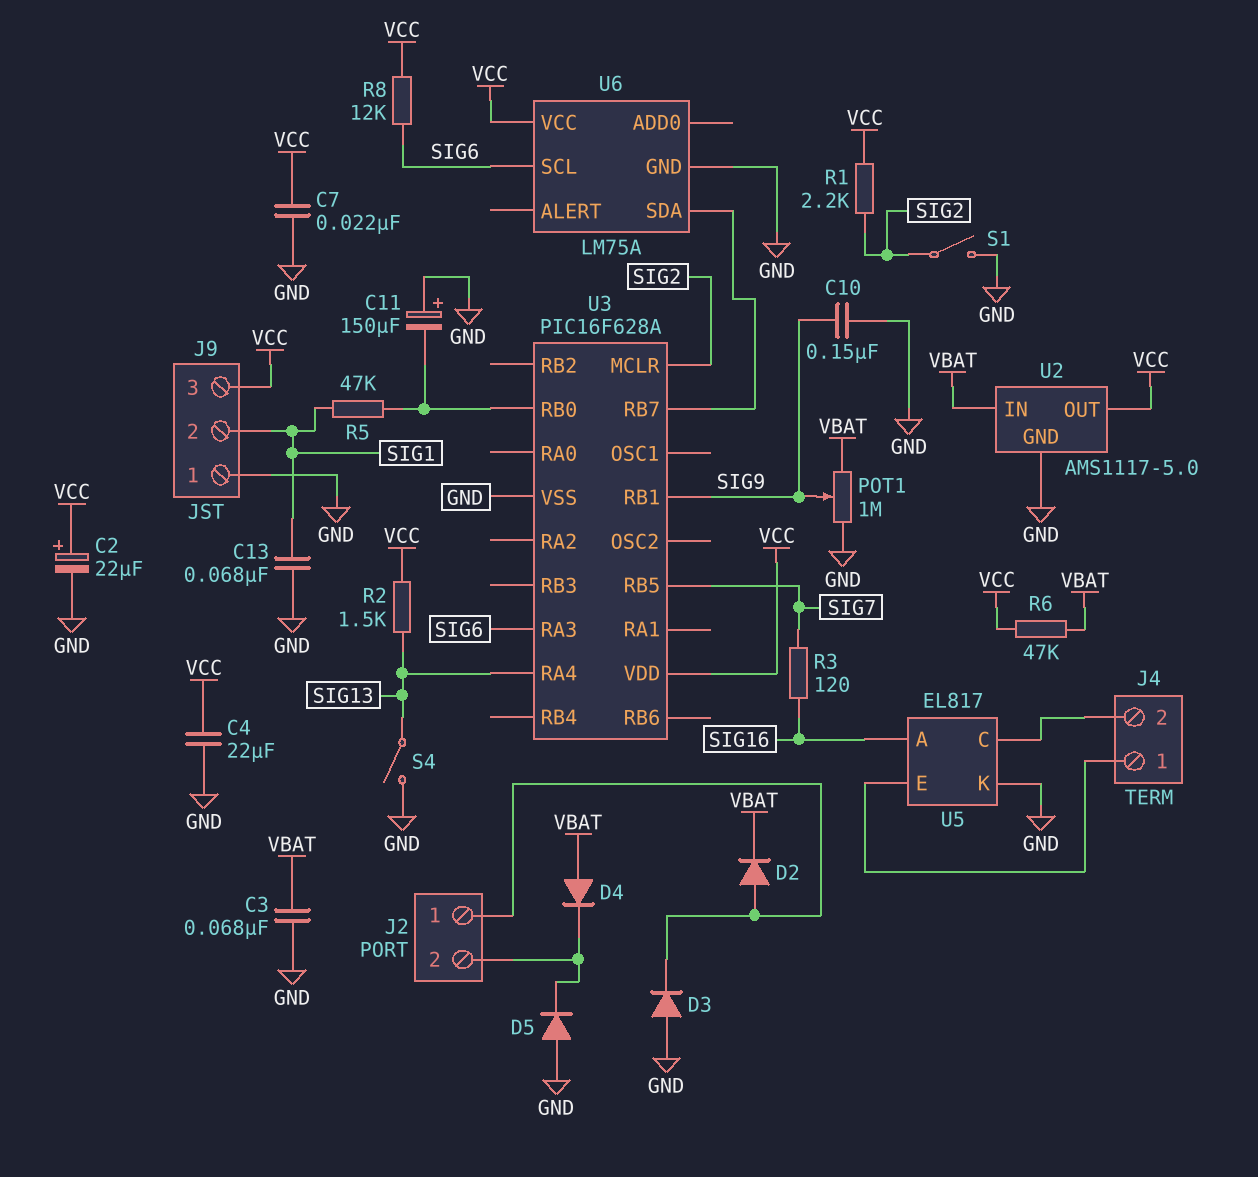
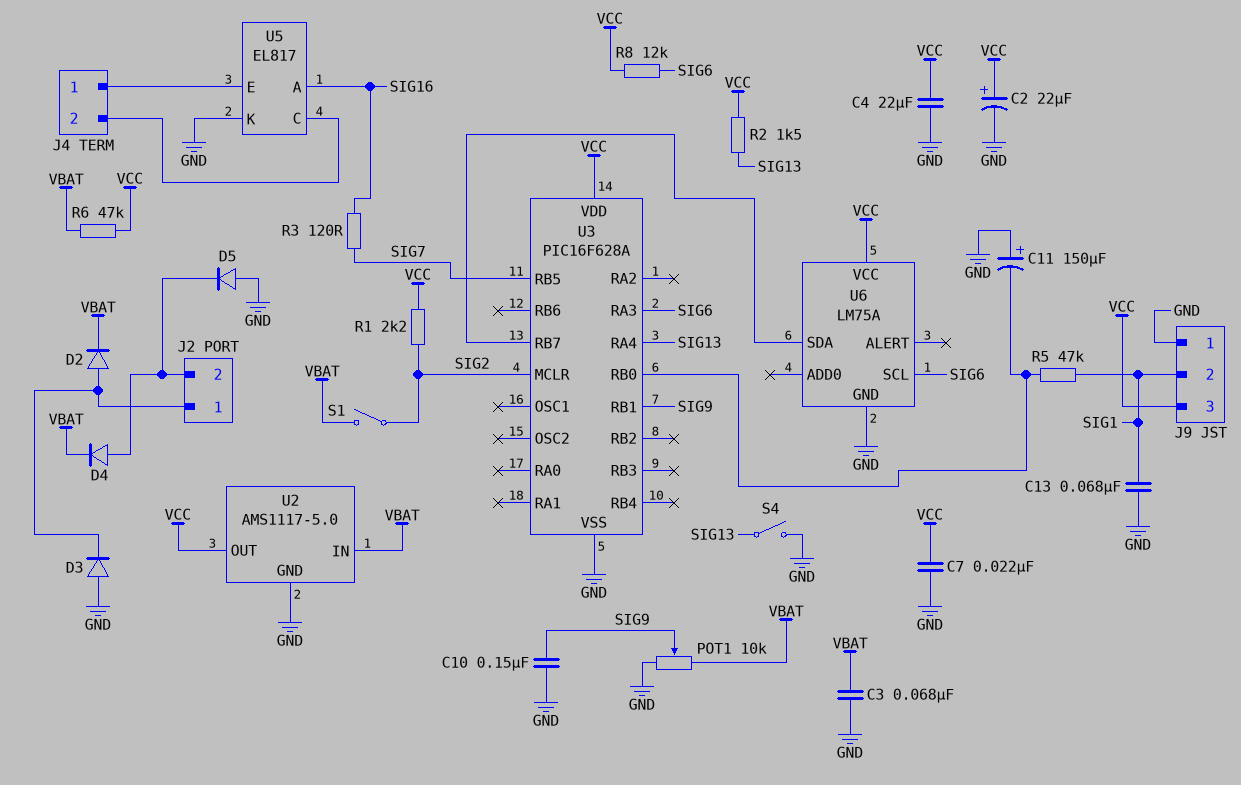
D4: diode (A VBAT, K J2/2) -> diode (A J2/2, K VBAT)
POT1: 1M (GND, VBAT, wiper SIG9) -> 10k (GND, VBAT, wiper SIG9)
S1: switch (GND, SIG2) -> switch (SIG2, VBAT)

